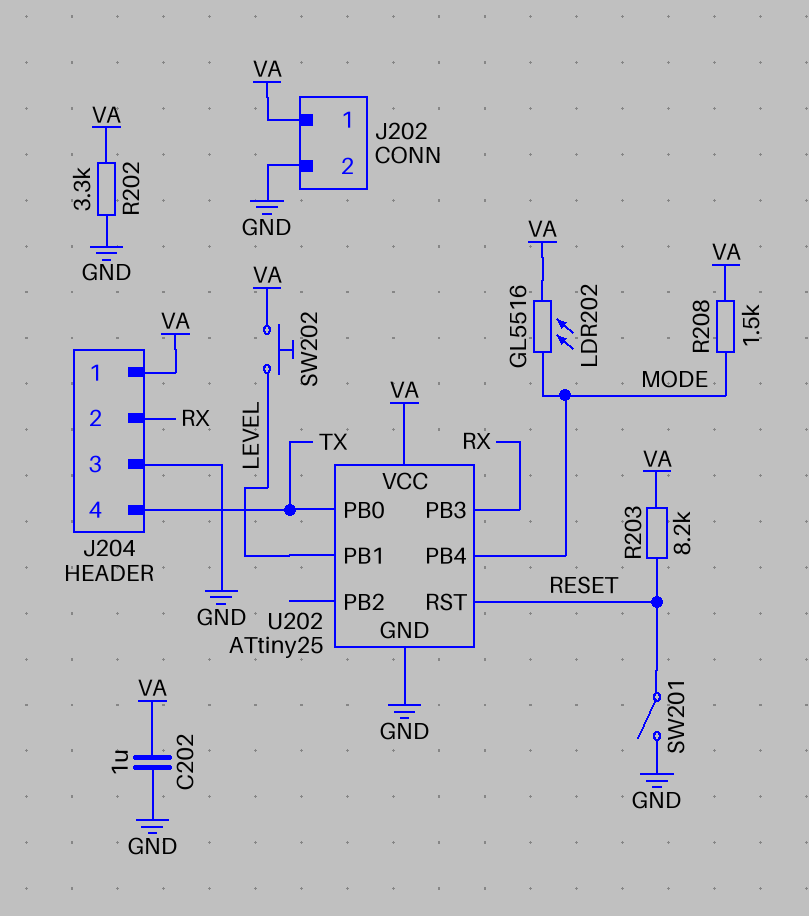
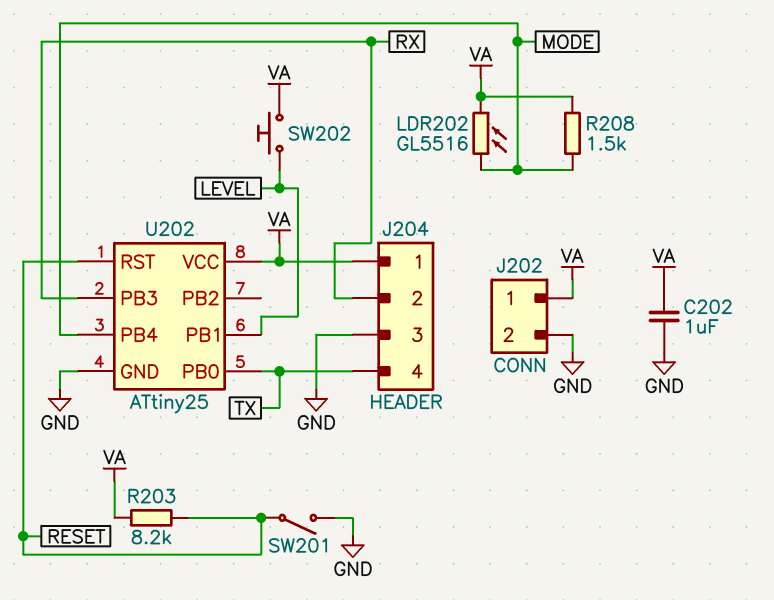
R202: 3.3k (GND, VA) -> none

